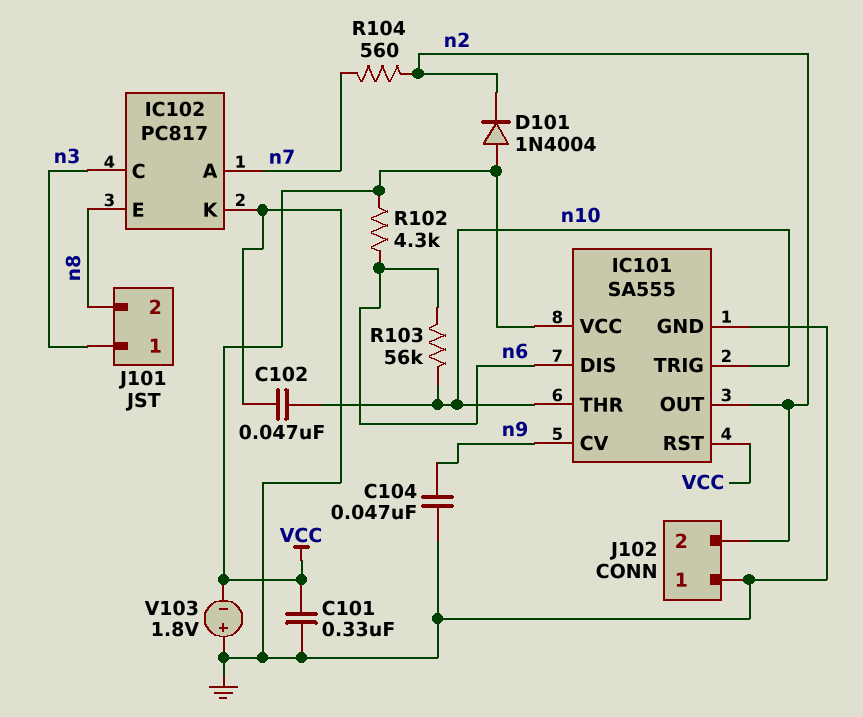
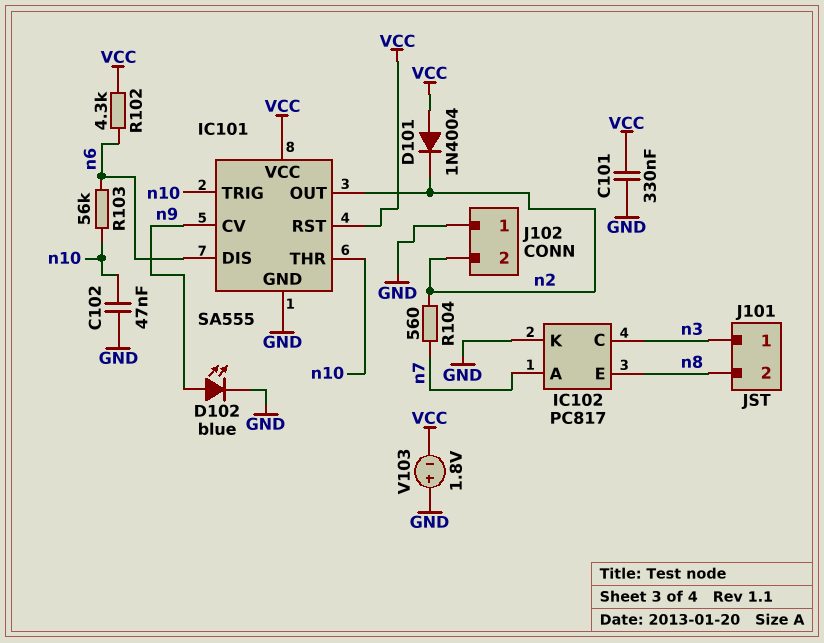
C104: 47nF (GND, n9) -> none
D102: none -> LED blue (A n9, K GND)

